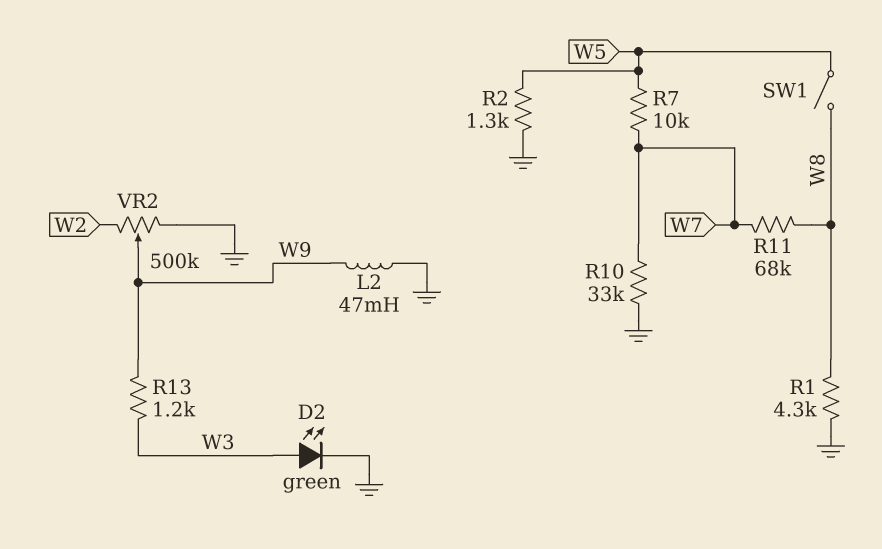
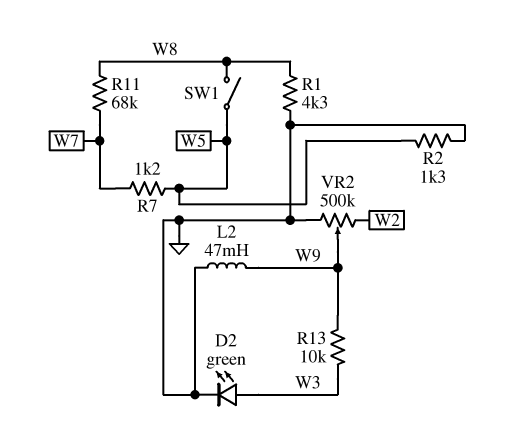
R7: 10k (W5, W7) -> 1.2k (W5, W7)
R10: 33k (GND, W7) -> none
R13: 1.2k (W3, W9) -> 10k (W3, W9)

